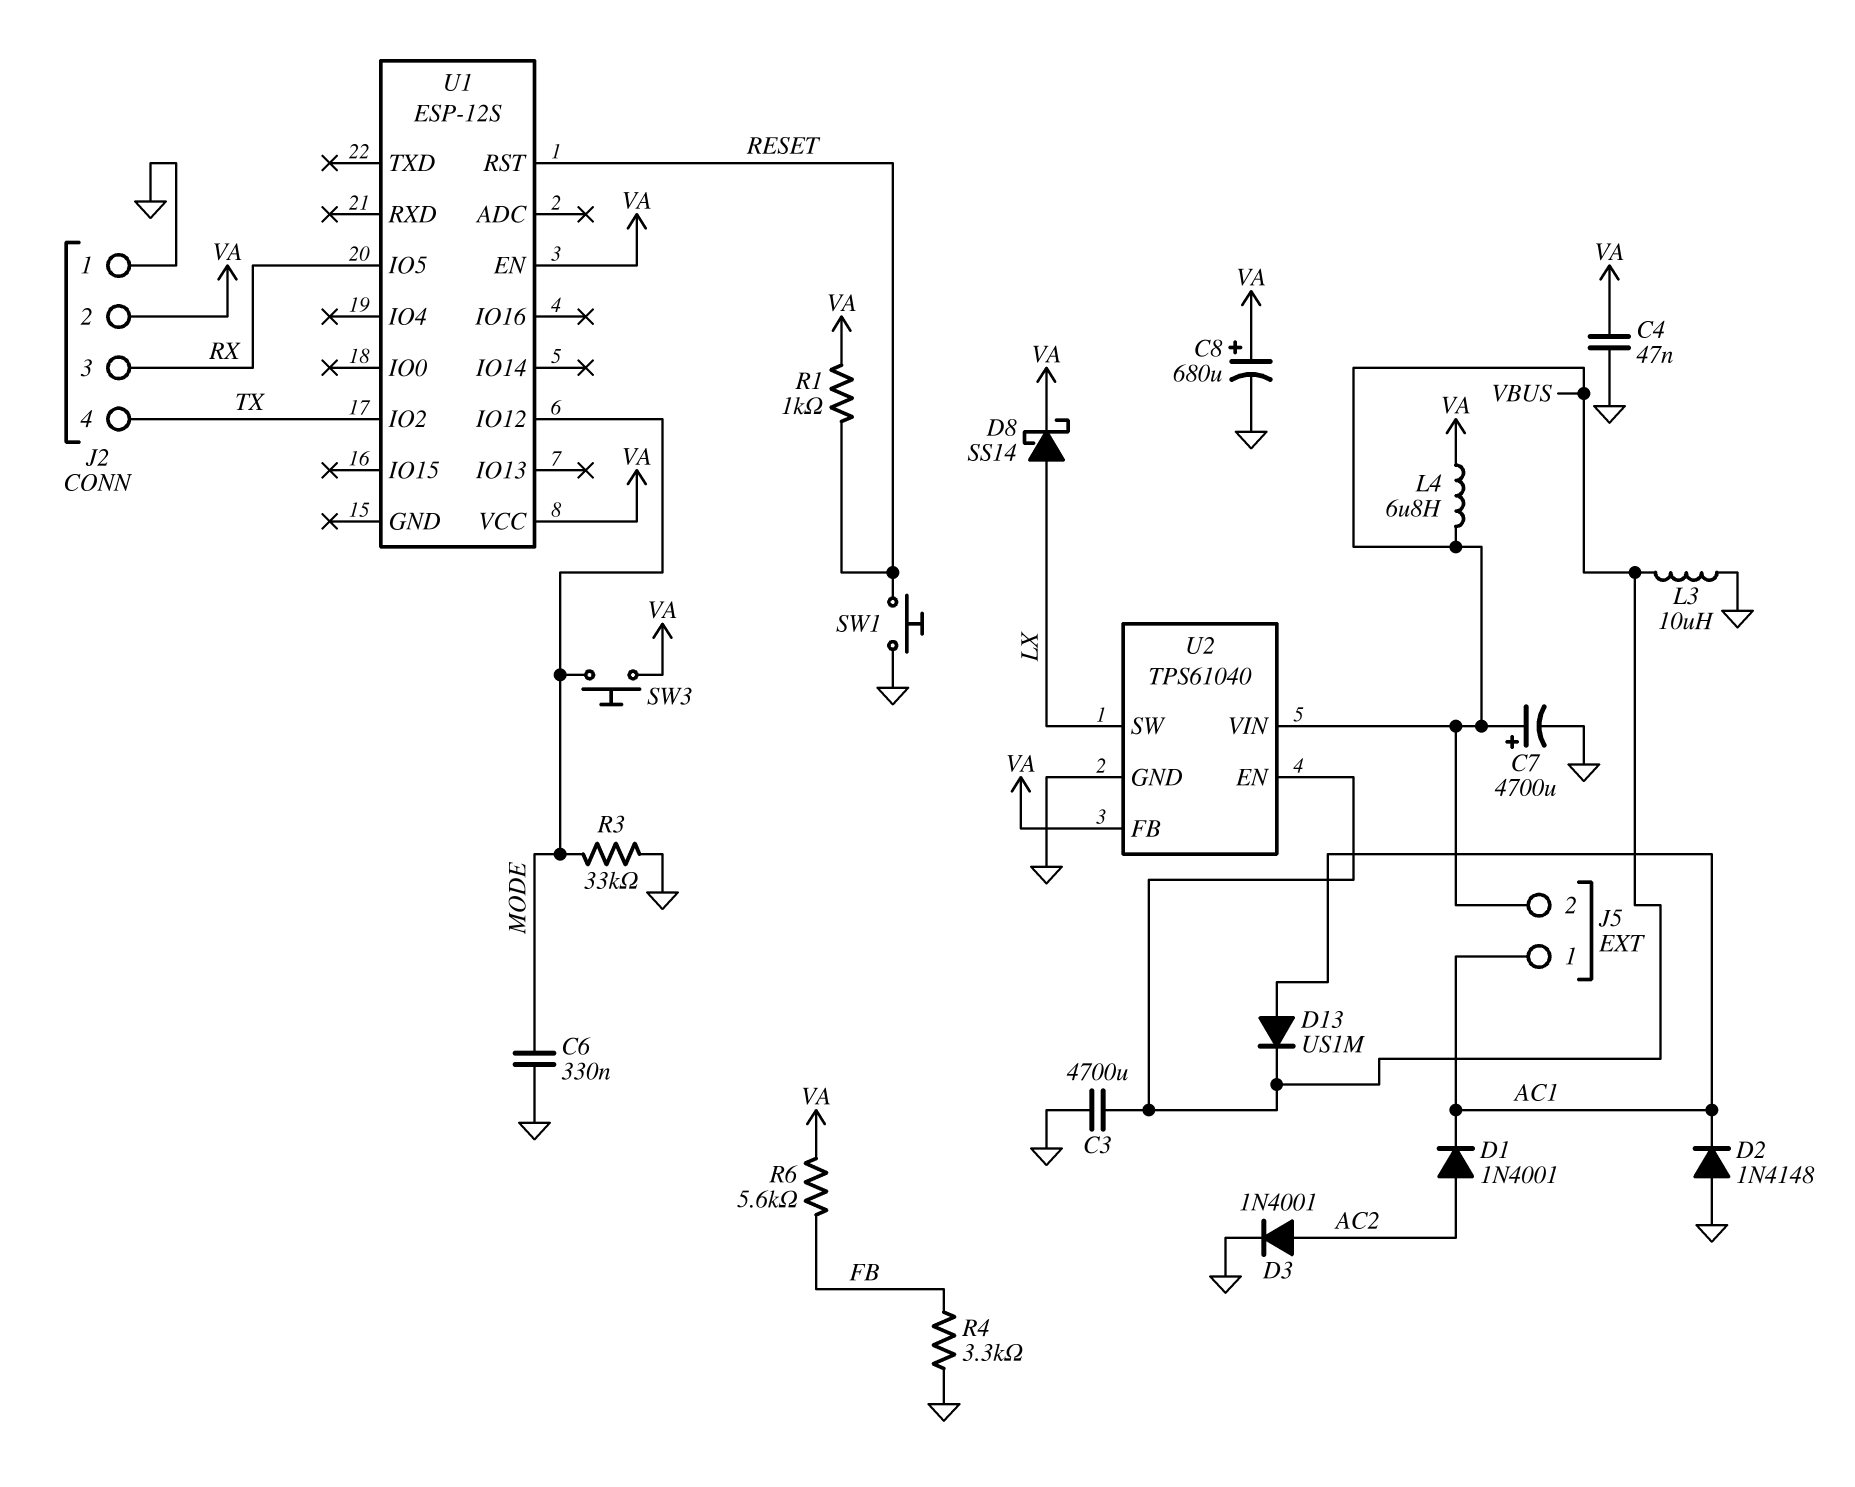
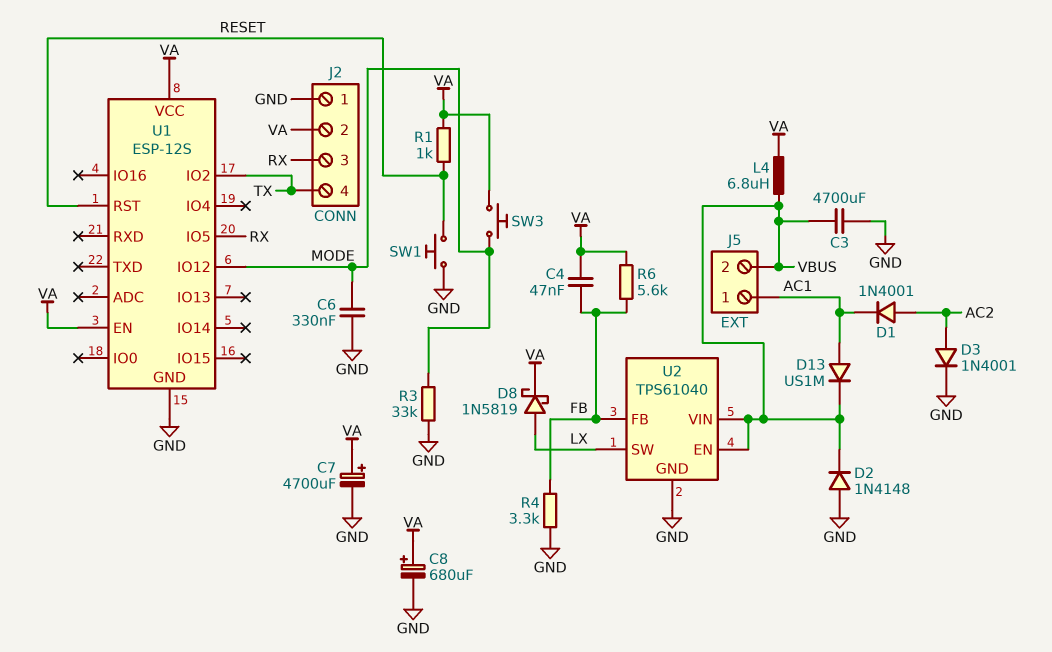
C4: 47nF (GND, VA) -> 47nF (FB, VA)
C7: 4700uF (plus VBUS, minus GND) -> 4700uF (plus VA, minus GND)
D2: diode 1N4148 (A GND, K AC1) -> diode 1N4148 (A GND, K VBUS)
D8: schottky SS14 (A LX, K VA) -> schottky 1N5819 (A LX, K VA)
L3: 10uH (GND, VBUS) -> none
U1 pin GND: none -> GND
U2 pin FB: VA -> FB

